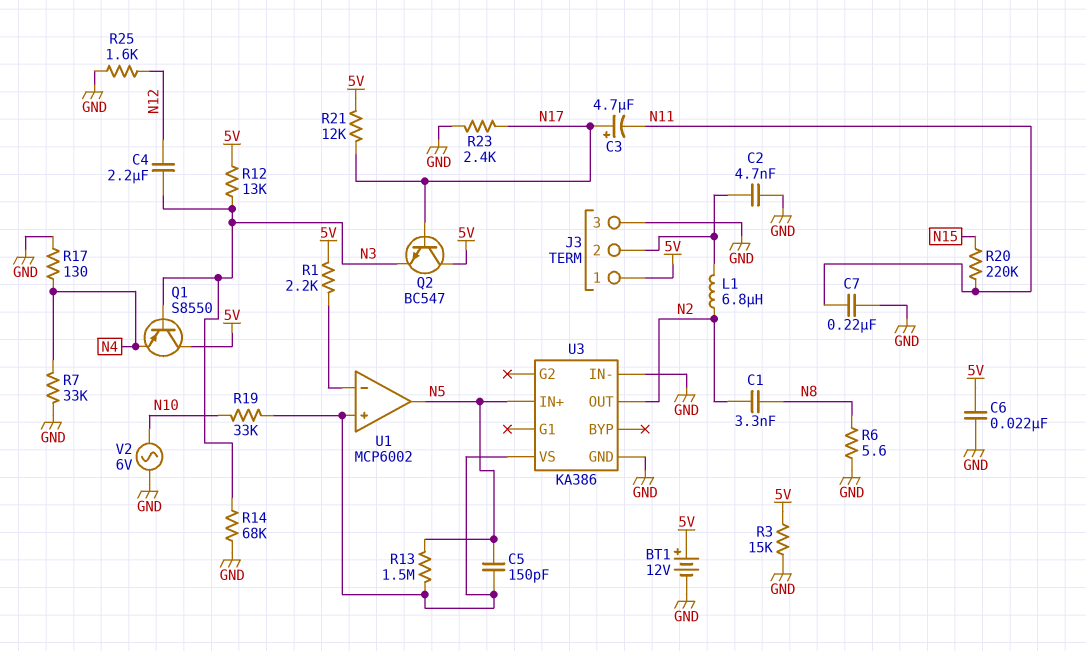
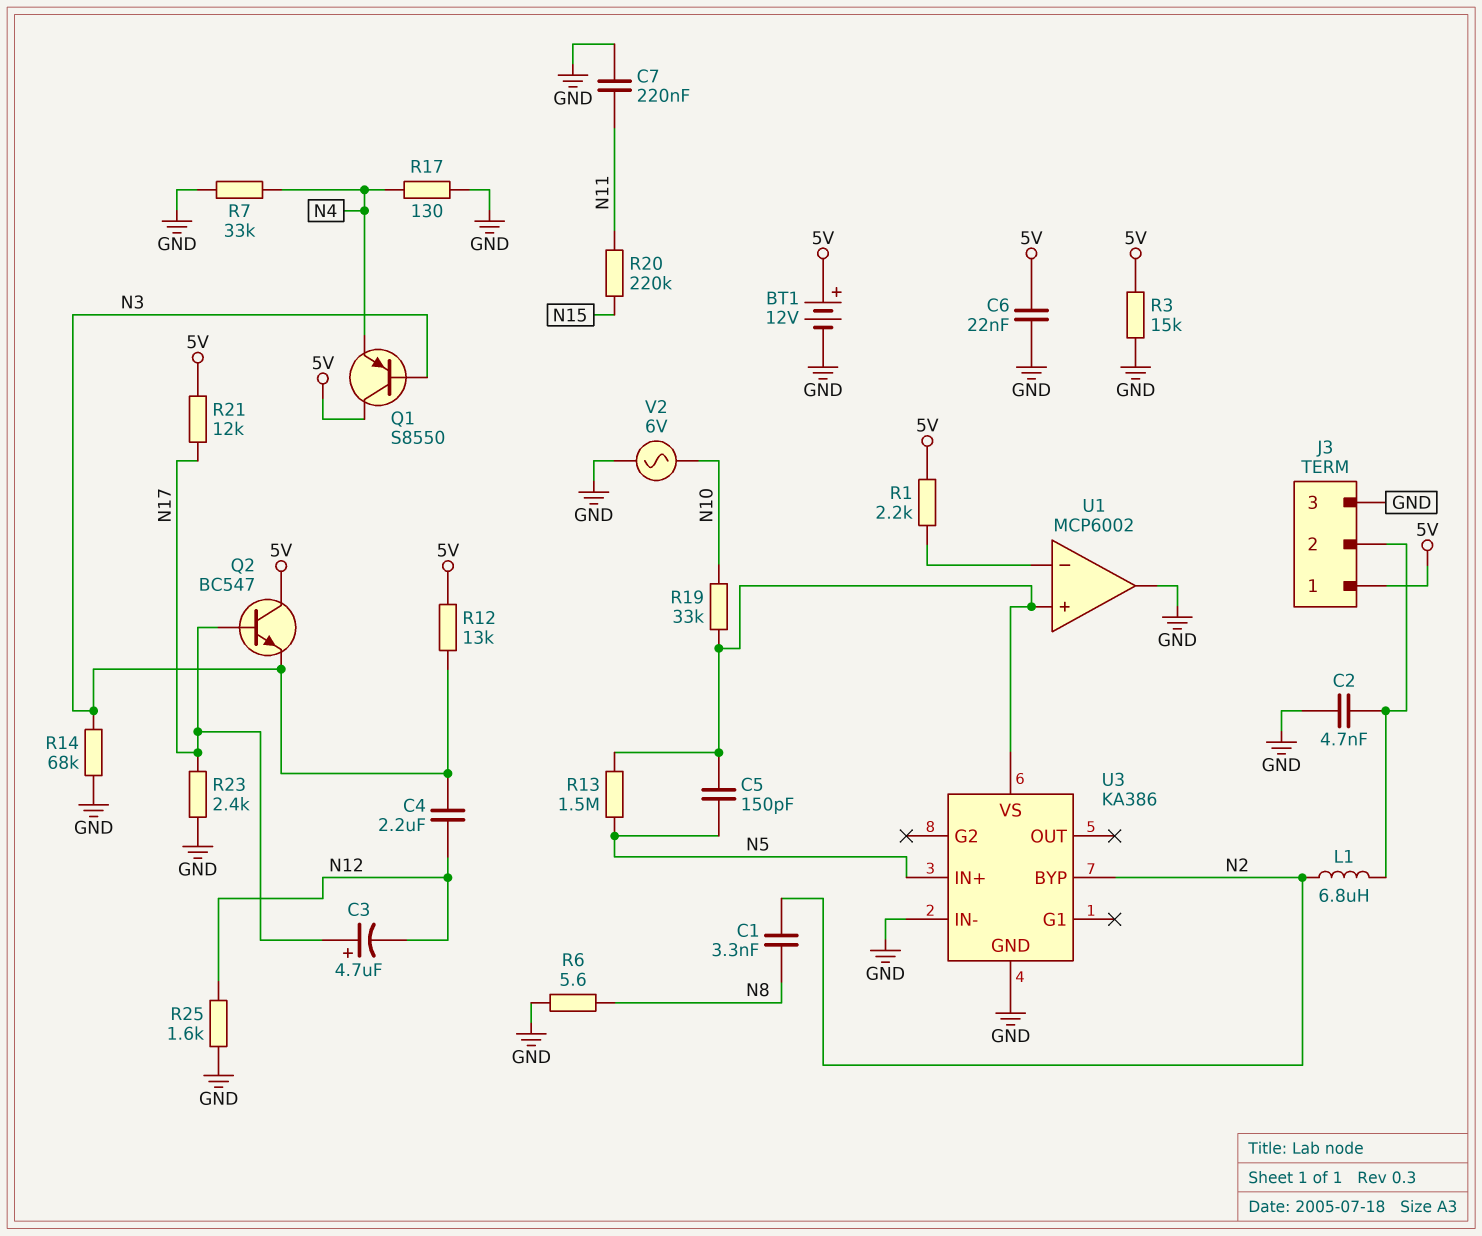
C3: 4.7uF (plus N17, minus N11) -> 4.7uF (plus N17, minus N12)
U1 pin out: N5 -> GND
U3 pin BYP: none -> N2
U3 pin OUT: N2 -> none

